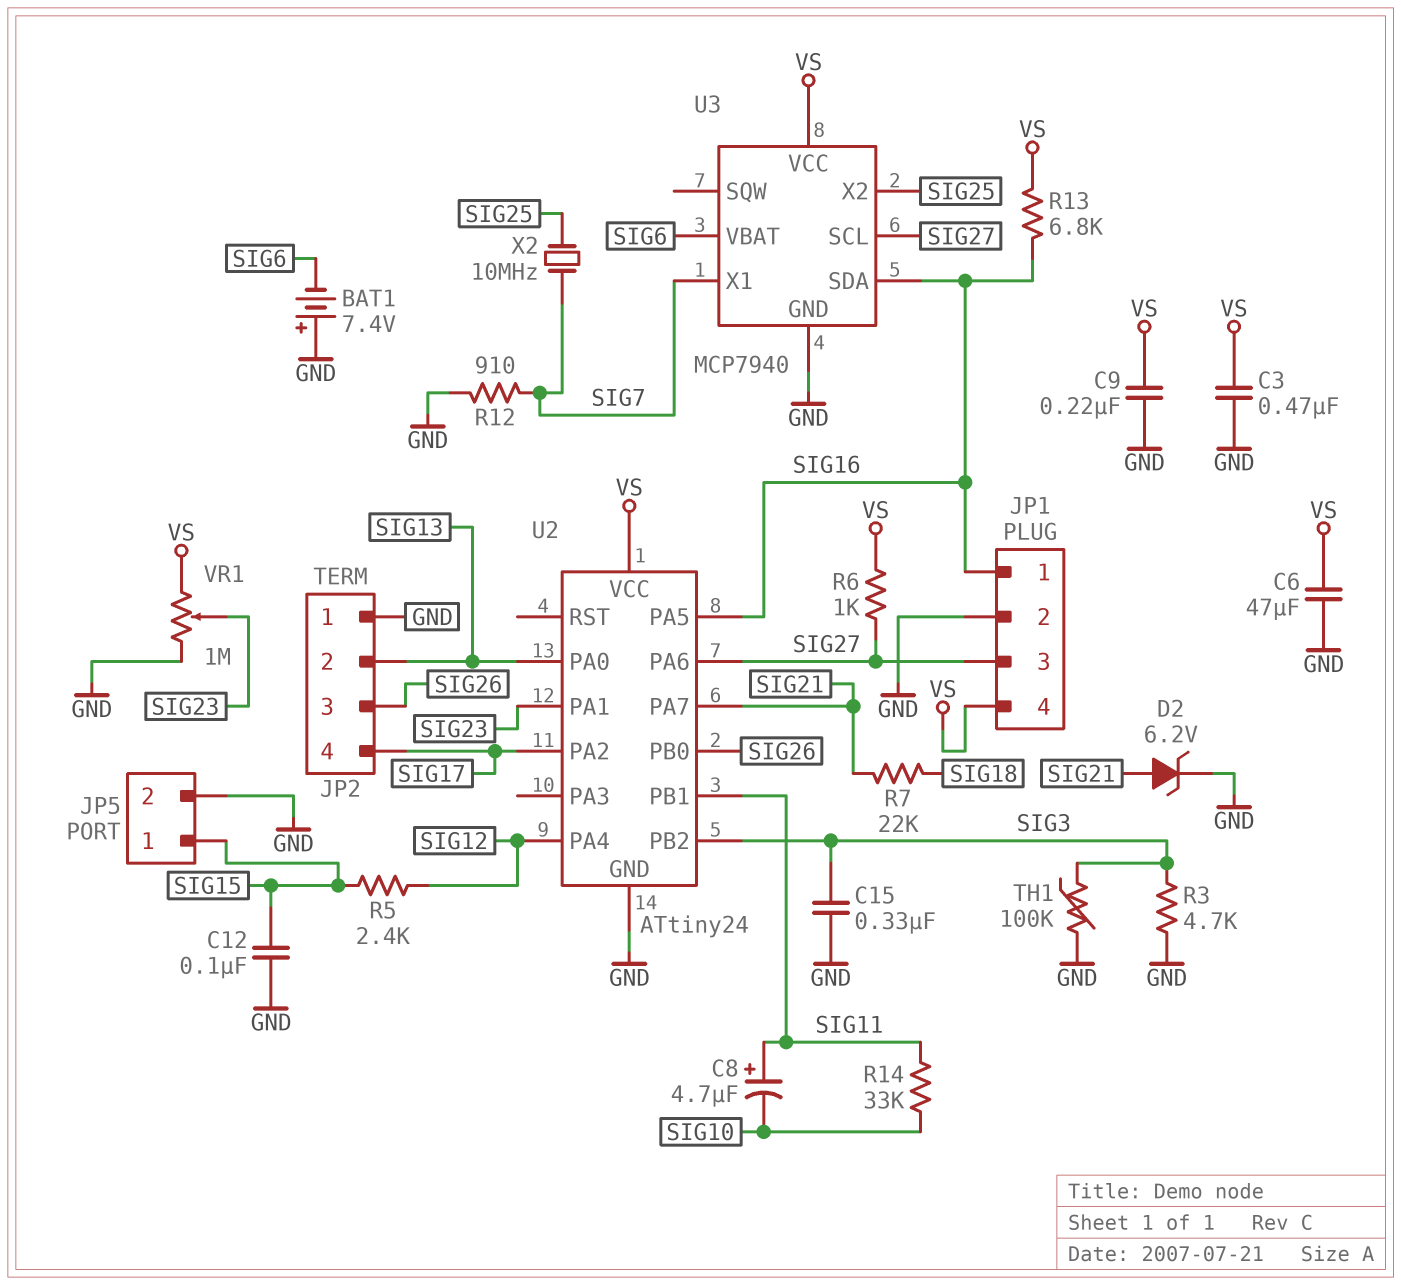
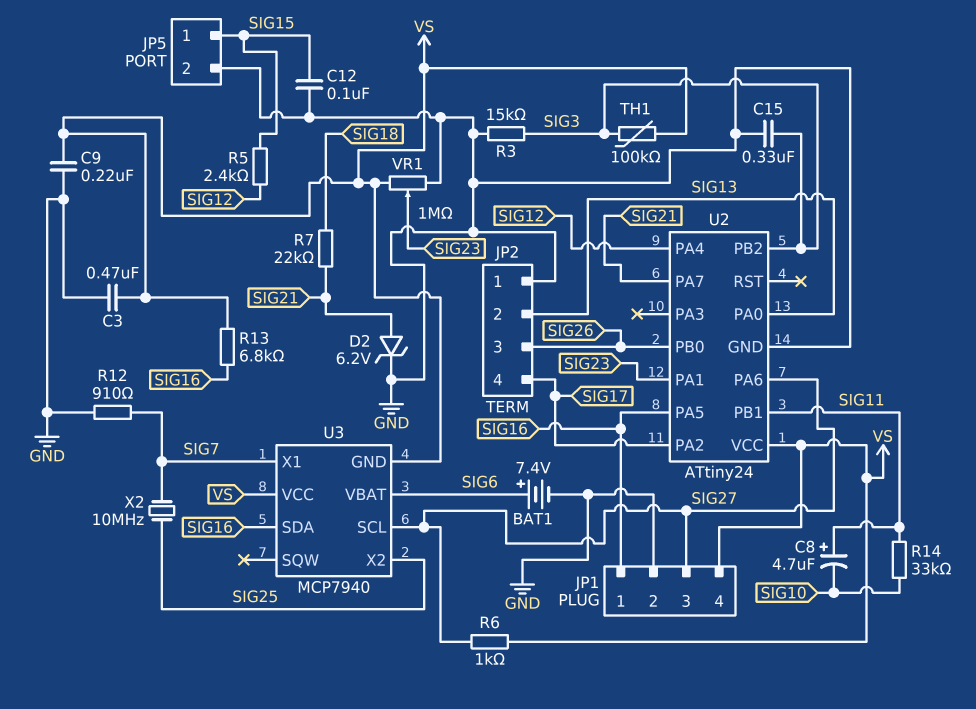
BAT1: 7.4V (plus GND, minus SIG6) -> 7.4V (plus SIG6, minus GND)
C6: 47uF (GND, VS) -> none
R3: 4.7k (GND, SIG3) -> 15k (GND, SIG3)
TH1: 100k (GND, SIG3) -> 100k (SIG3, VS)
U3 pin GND: GND -> VS

